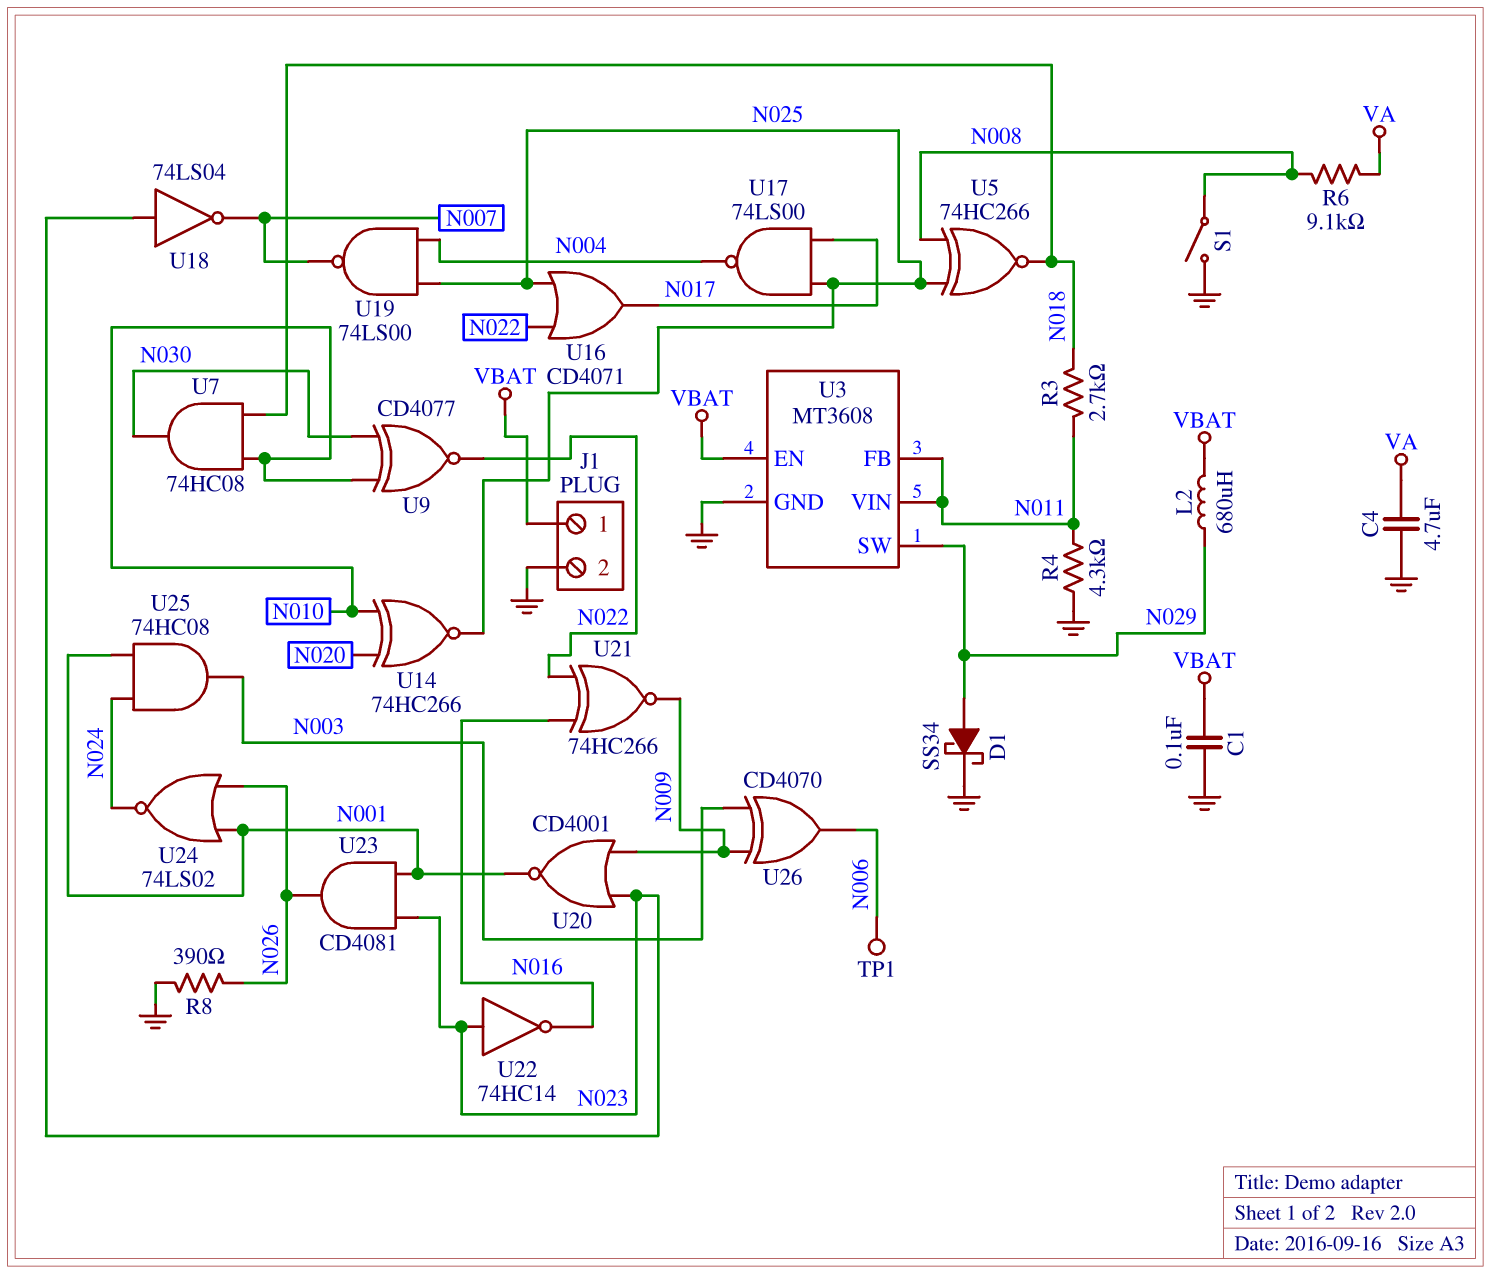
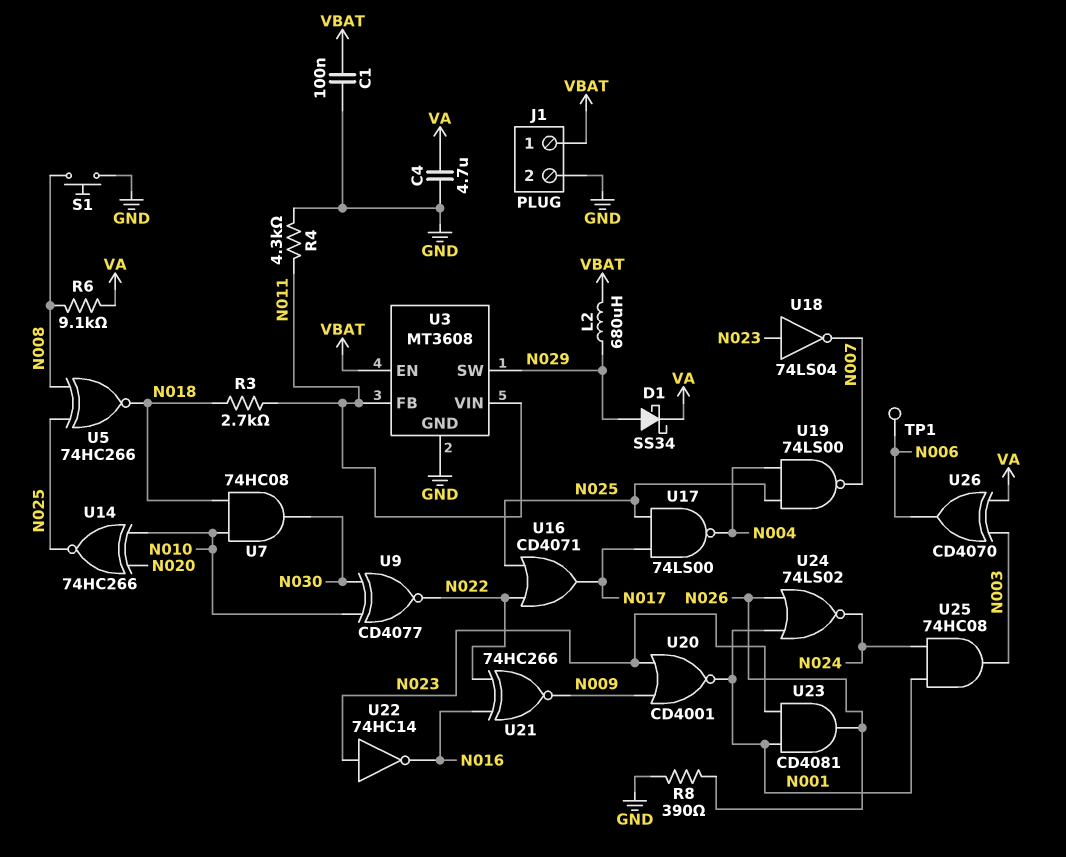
D1: schottky SS34 (A N029, K GND) -> schottky SS34 (A N029, K VA)
S1: switch (GND, N008) -> button (GND, N008)
U26: XOR CD4070 (in N003, in N009, out N006) -> XOR CD4070 (in N003, in VA, out N006)

